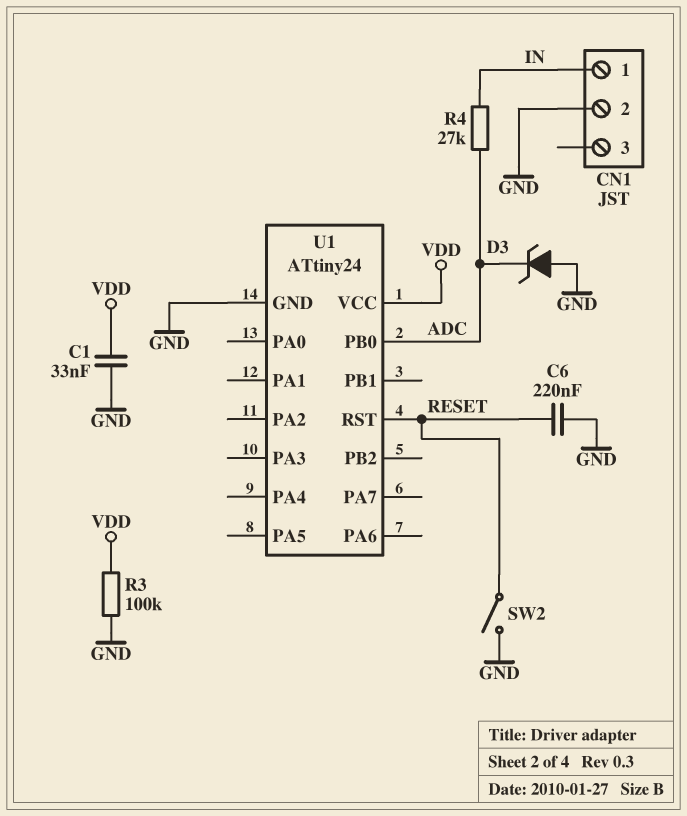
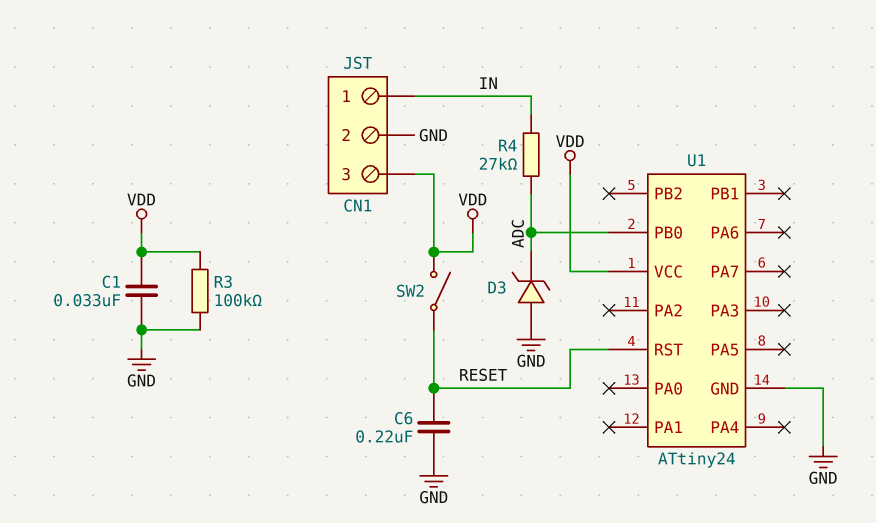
CN1 pin 3: none -> VDD
SW2: switch (GND, RESET) -> switch (RESET, VDD)

